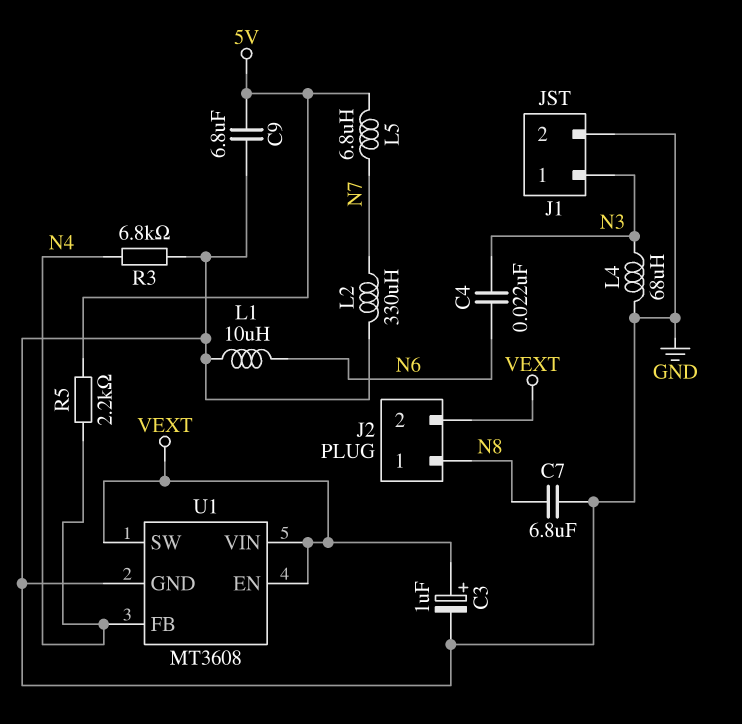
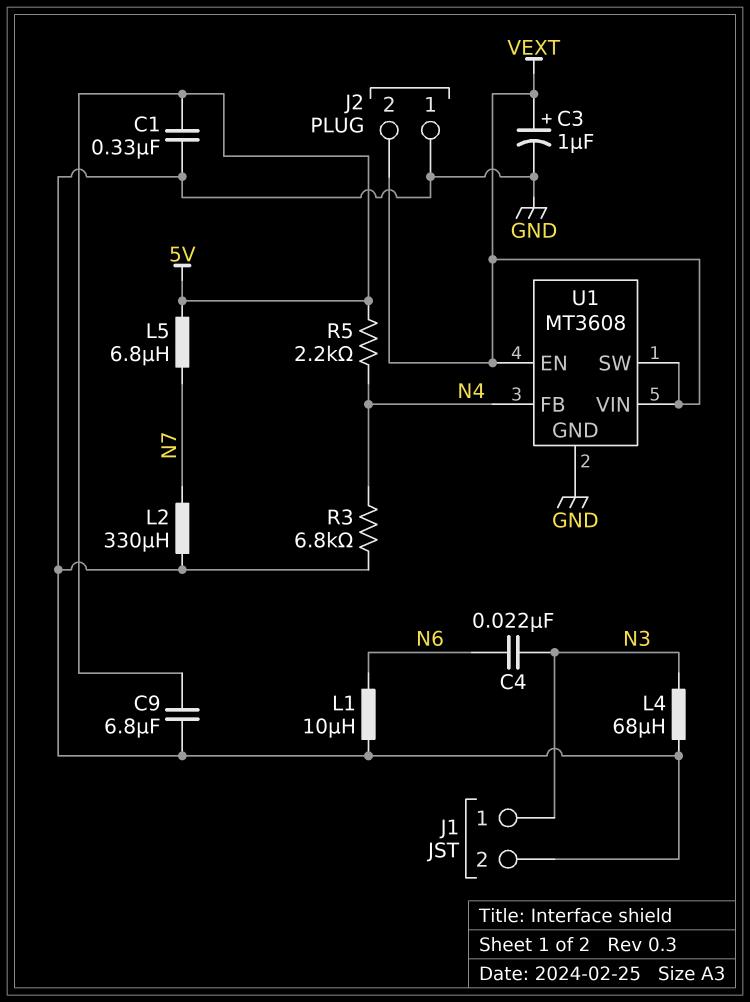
C1: none -> 330nF (5V, GND)
C7: 6.8uF (GND, N8) -> none
J2 pin 1: N8 -> GND

